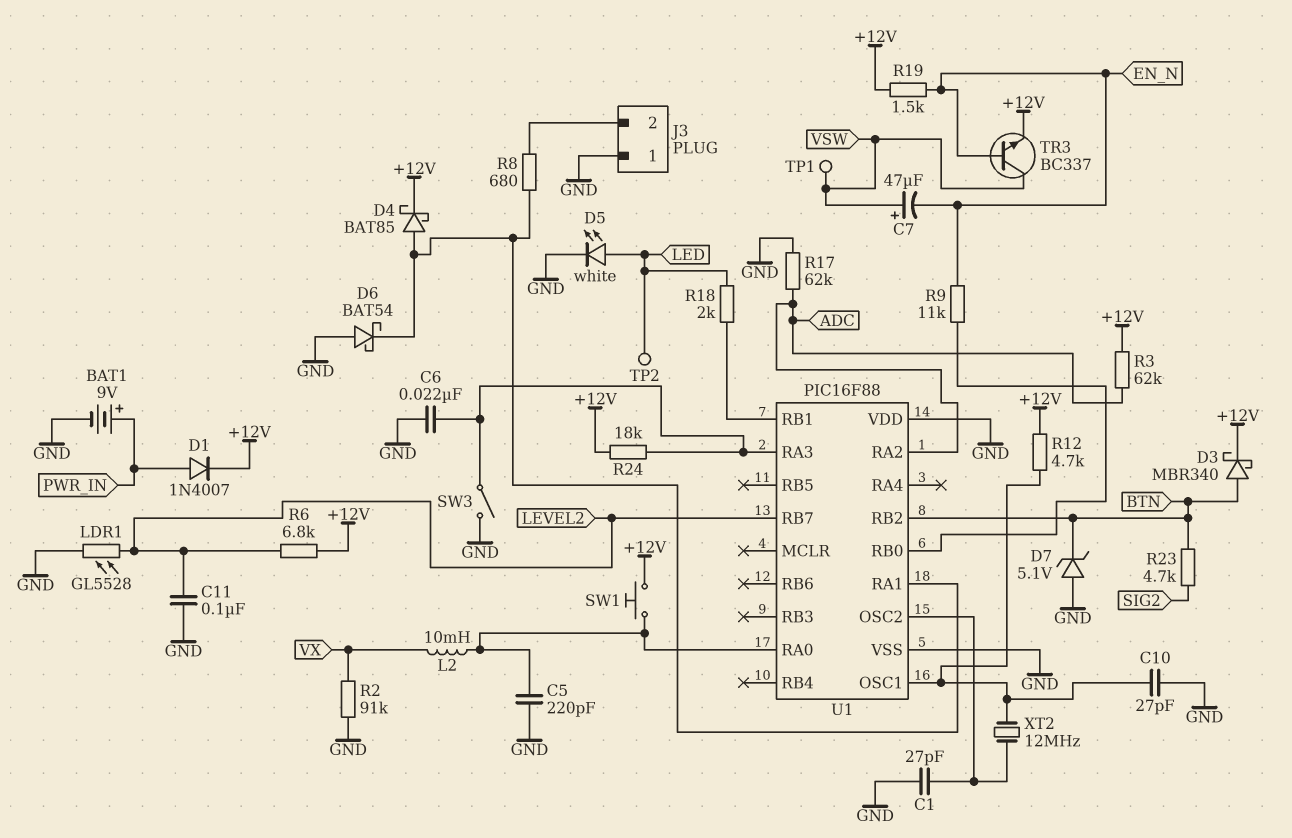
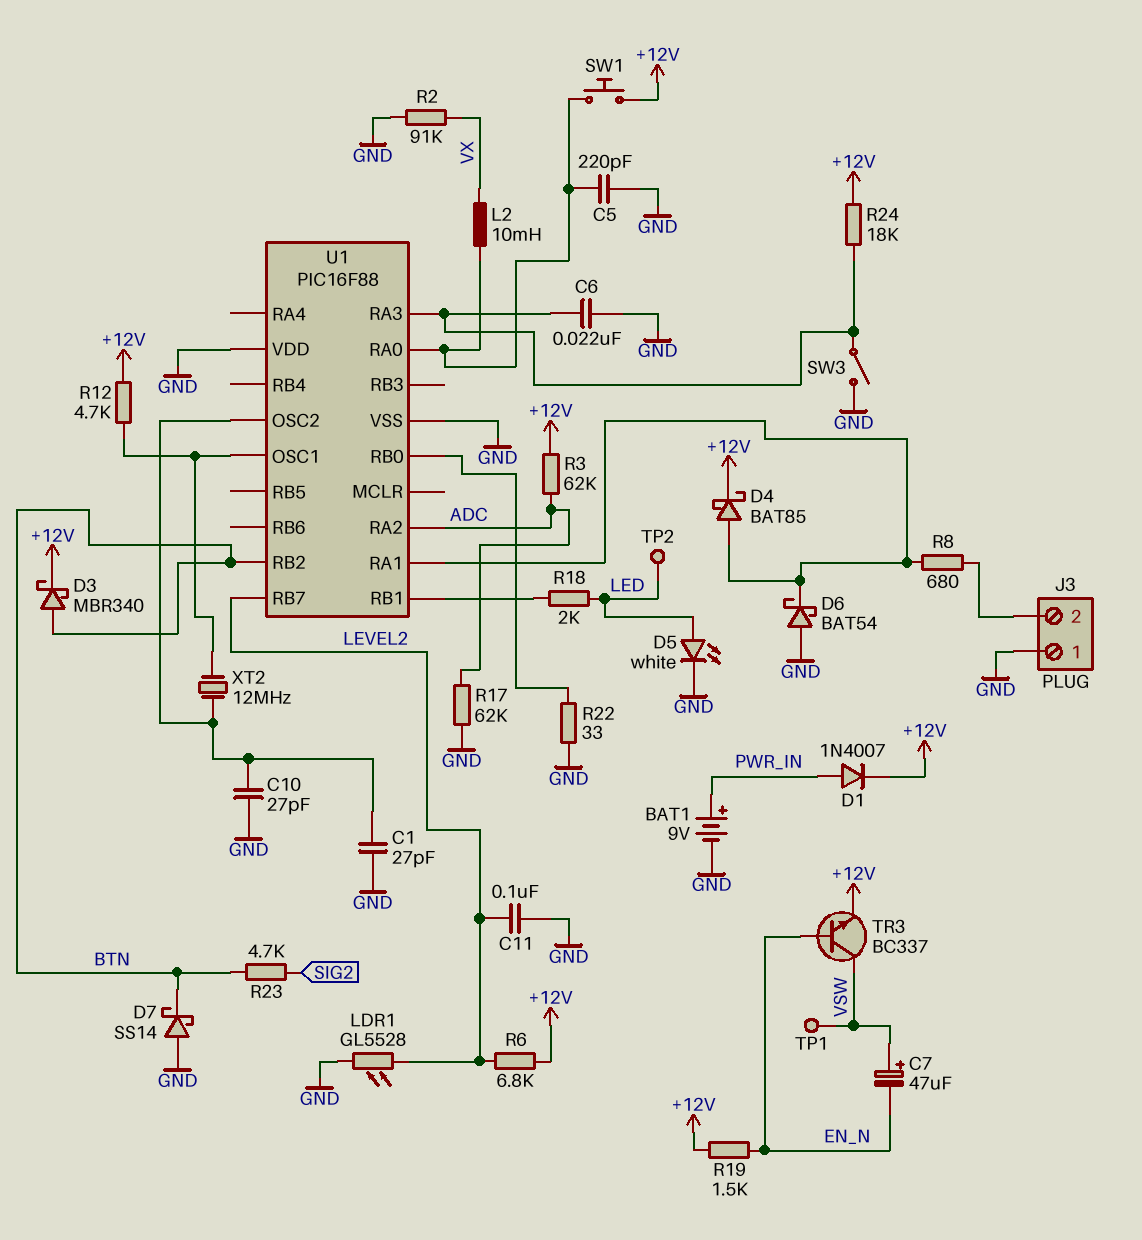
C10: 27pF (GND, U1/OSC1) -> 27pF (GND, U1/OSC2)
D7: zener 5.1V (A GND, K BTN) -> schottky SS14 (A GND, K BTN)
R9: 11k (EN_N, U1/RB0) -> none
R22: none -> 33 (GND, U1/RB0)

